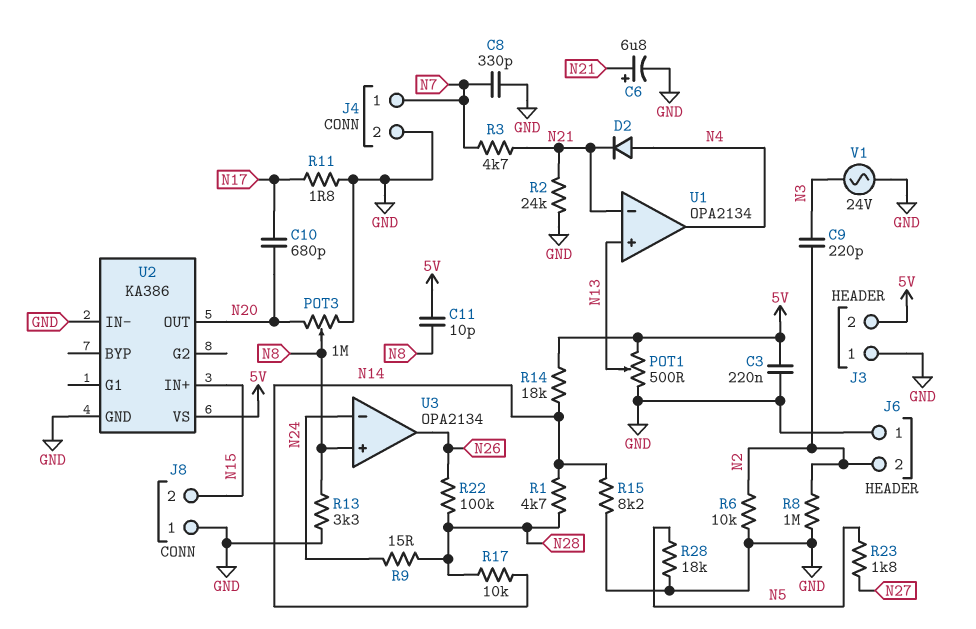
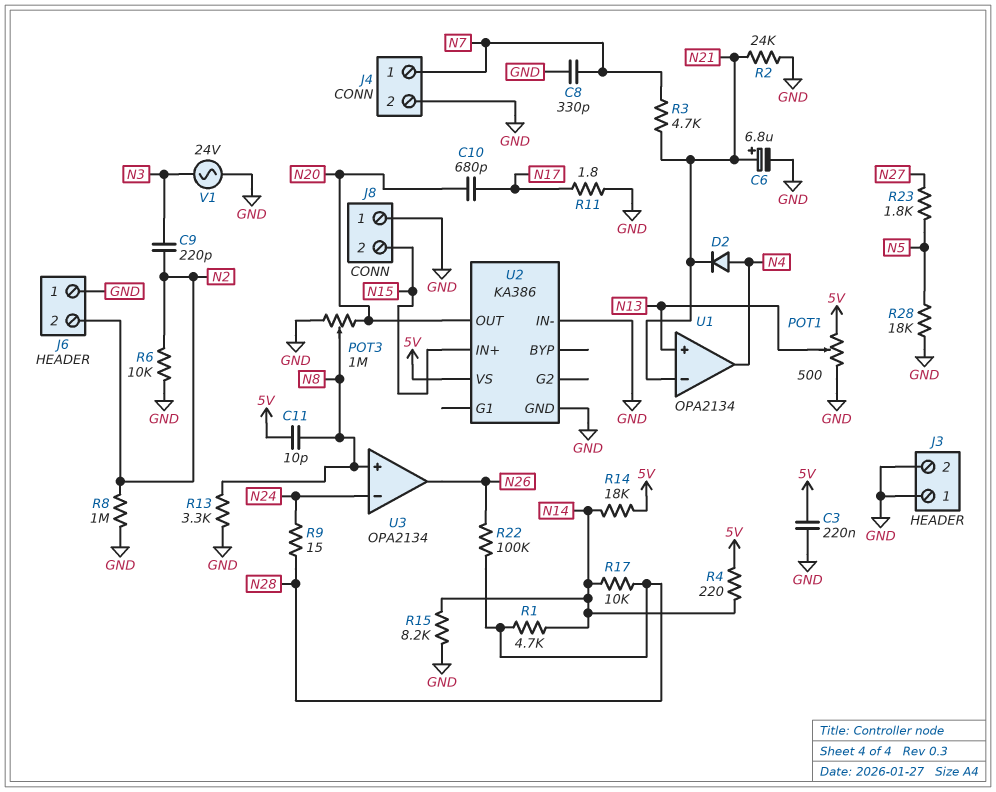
J3 pin 2: 5V -> GND
R4: none -> 220 (5V, N14)

